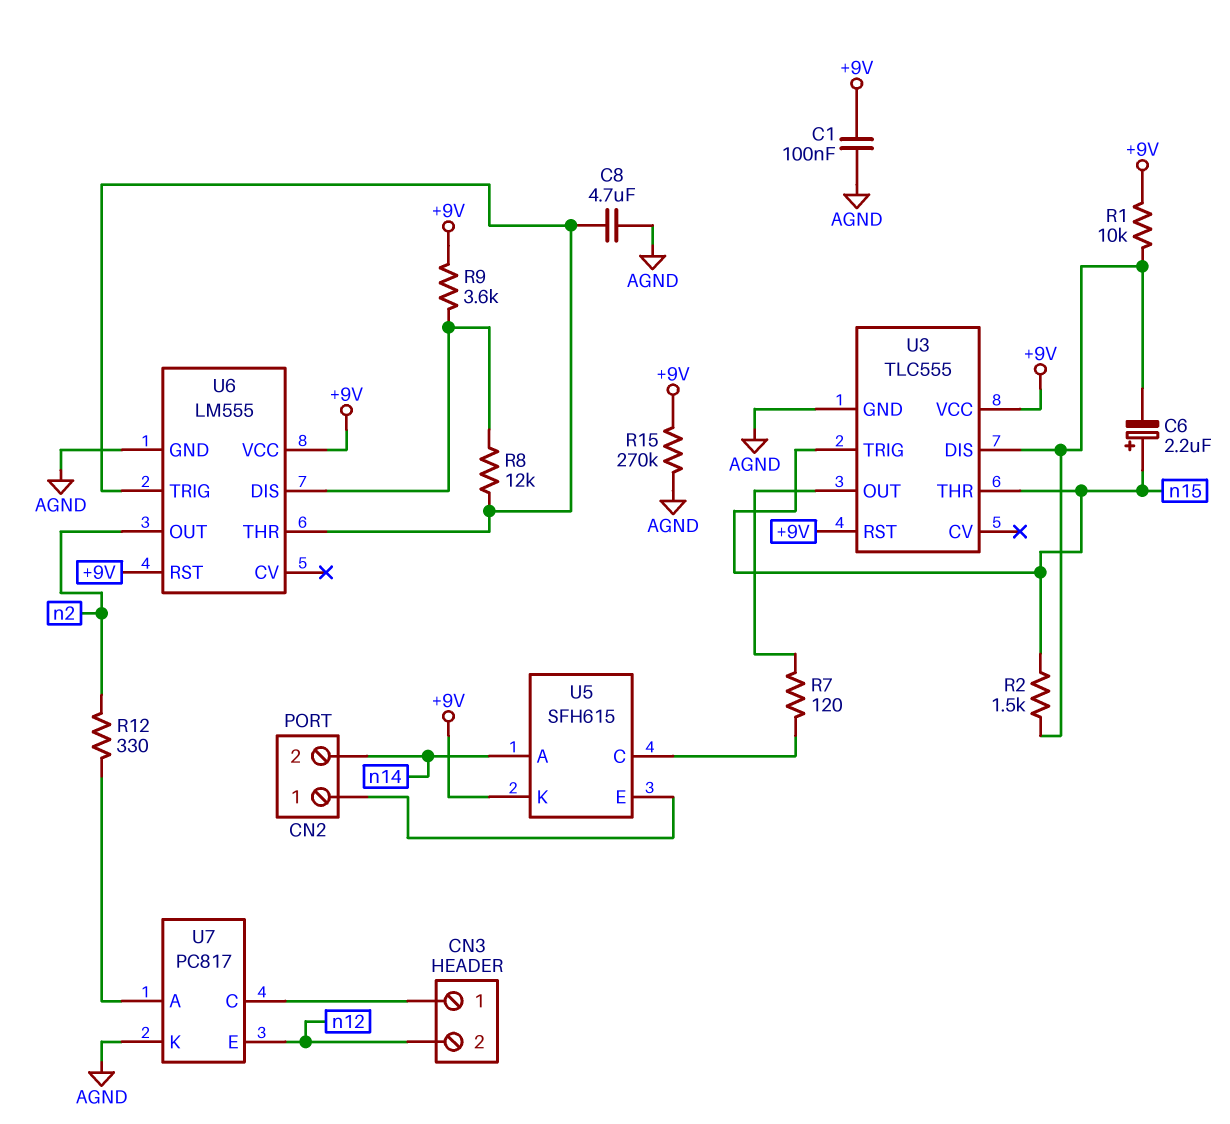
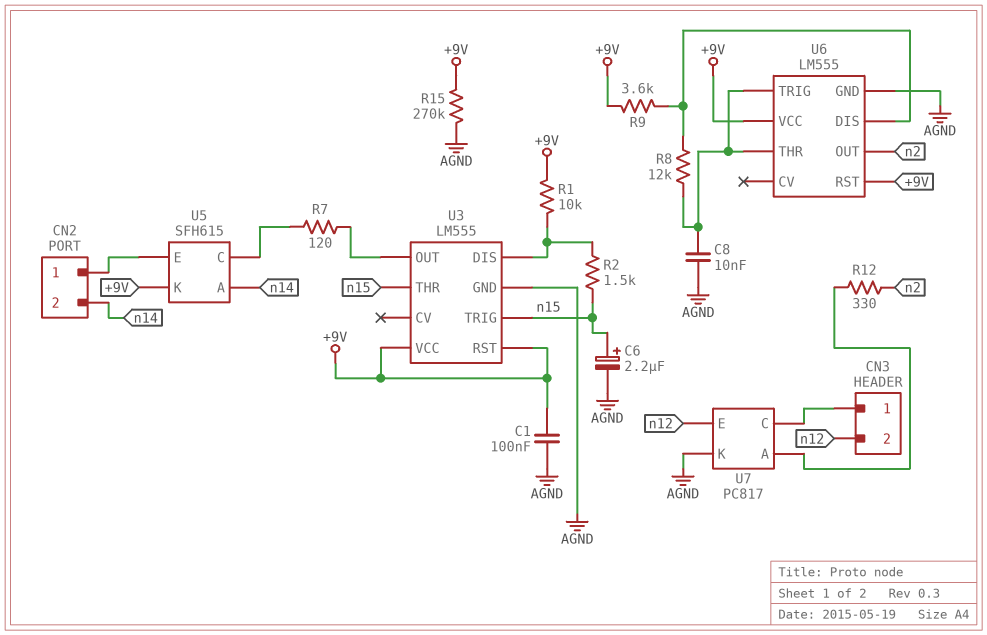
C6: 2.2uF (plus n15, minus U3/DIS) -> 2.2uF (plus n15, minus AGND)
C8: 4.7uF (AGND, U6/THR) -> 10nF (AGND, U6/THR)
U3: TLC555 -> LM555

